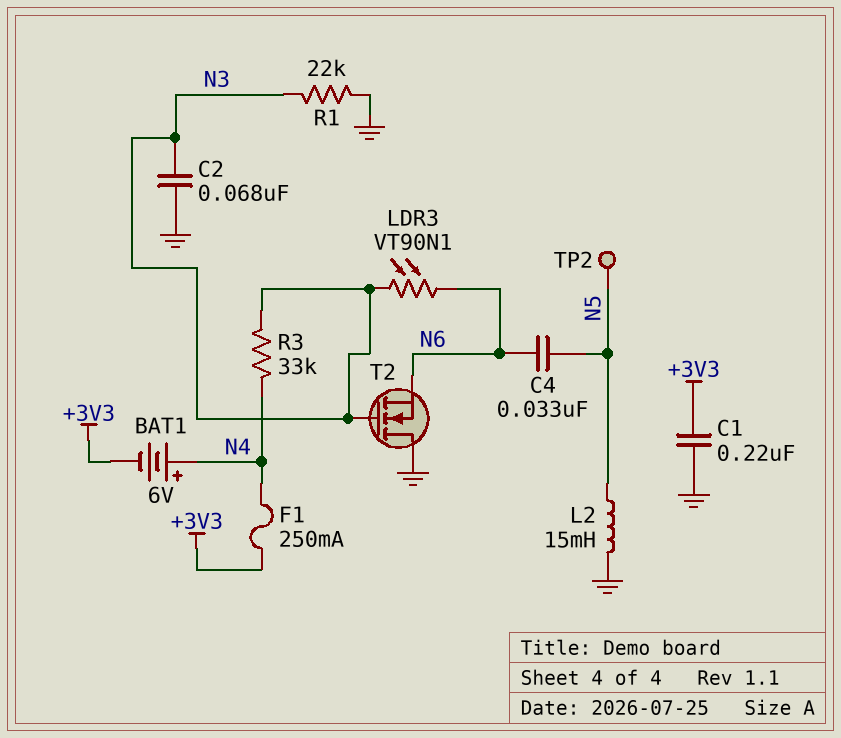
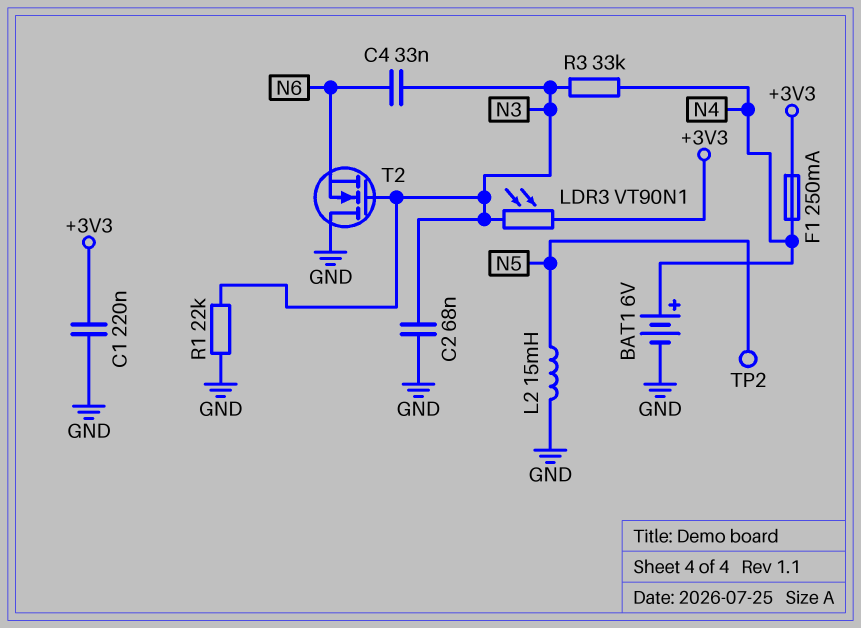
BAT1: 6V (plus N4, minus +3V3) -> 6V (plus N4, minus GND)
C4: 33nF (N5, N6) -> 33nF (N3, N6)
LDR3: VT90N1 (N3, N6) -> VT90N1 (+3V3, N3)

